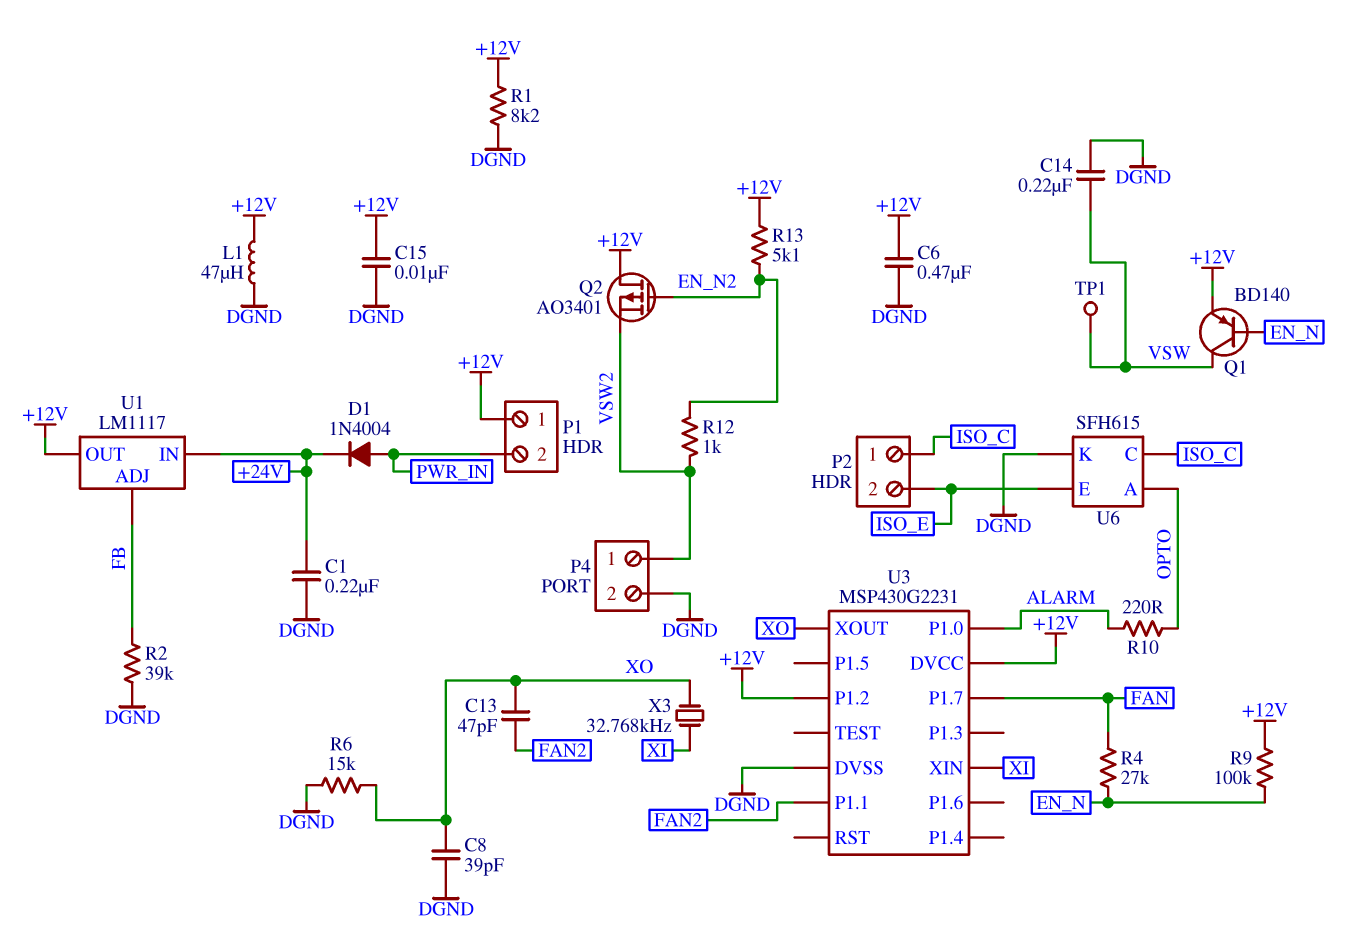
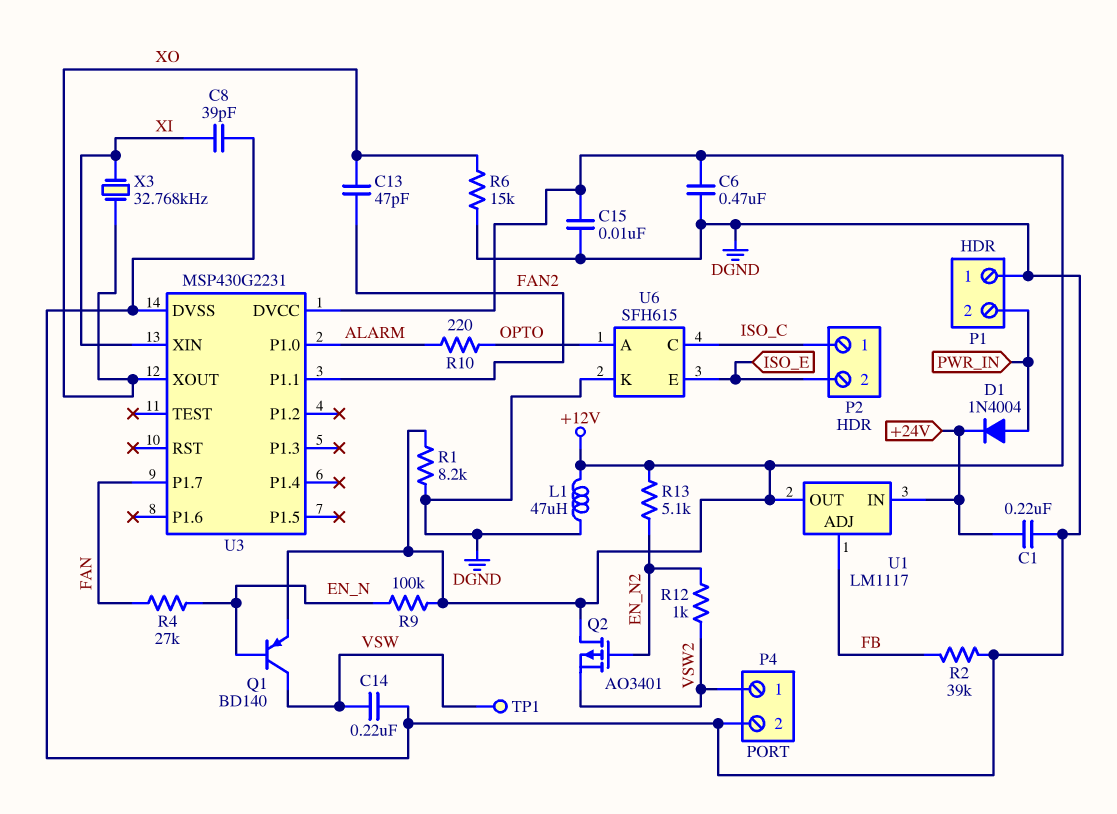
C8: 39pF (DGND, XO) -> 39pF (DGND, XI)
P1 pin 1: +12V -> DGND
U3 pin P1.2: +12V -> none

